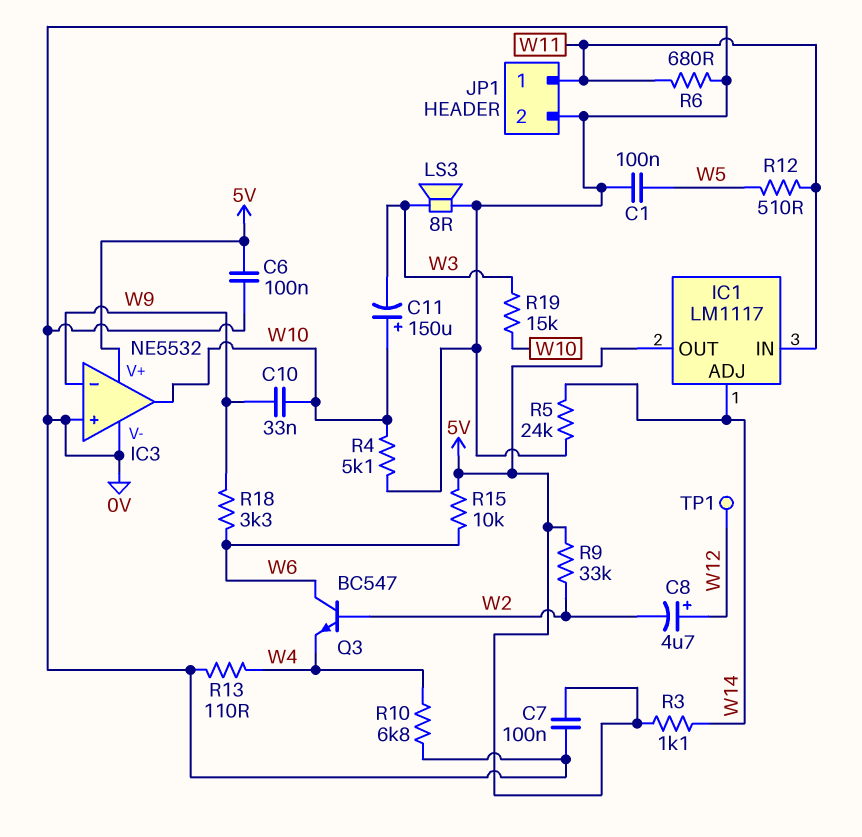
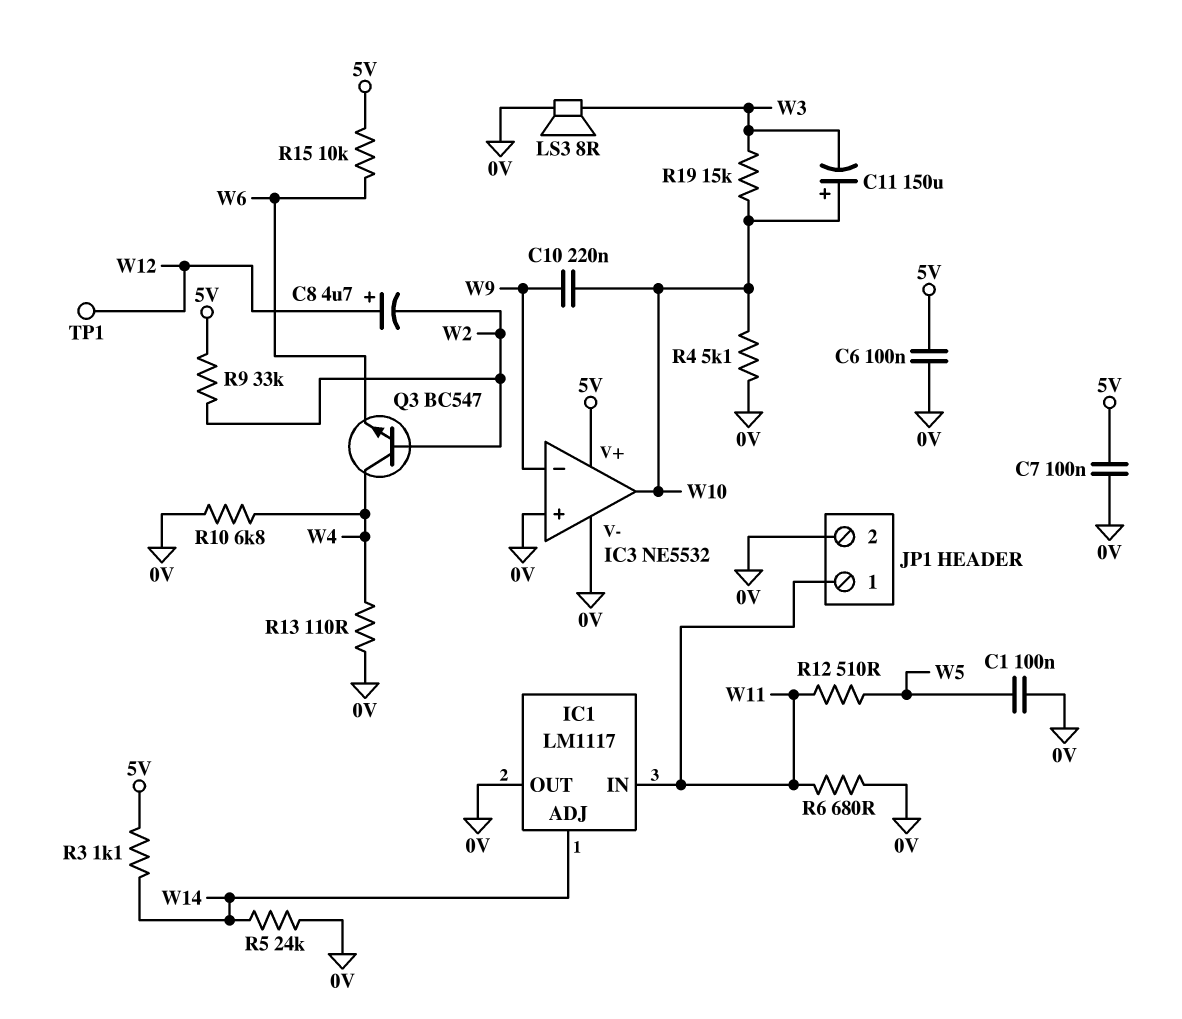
C10: 33nF (W9, W10) -> 220nF (W9, W10)
IC1 pin OUT: 5V -> 0V
Q3: NPN BC547 (B W2, C W6, E W4) -> NPN BC547 (B W2, C W4, E W6)
R18: 3.3k (W6, W9) -> none

